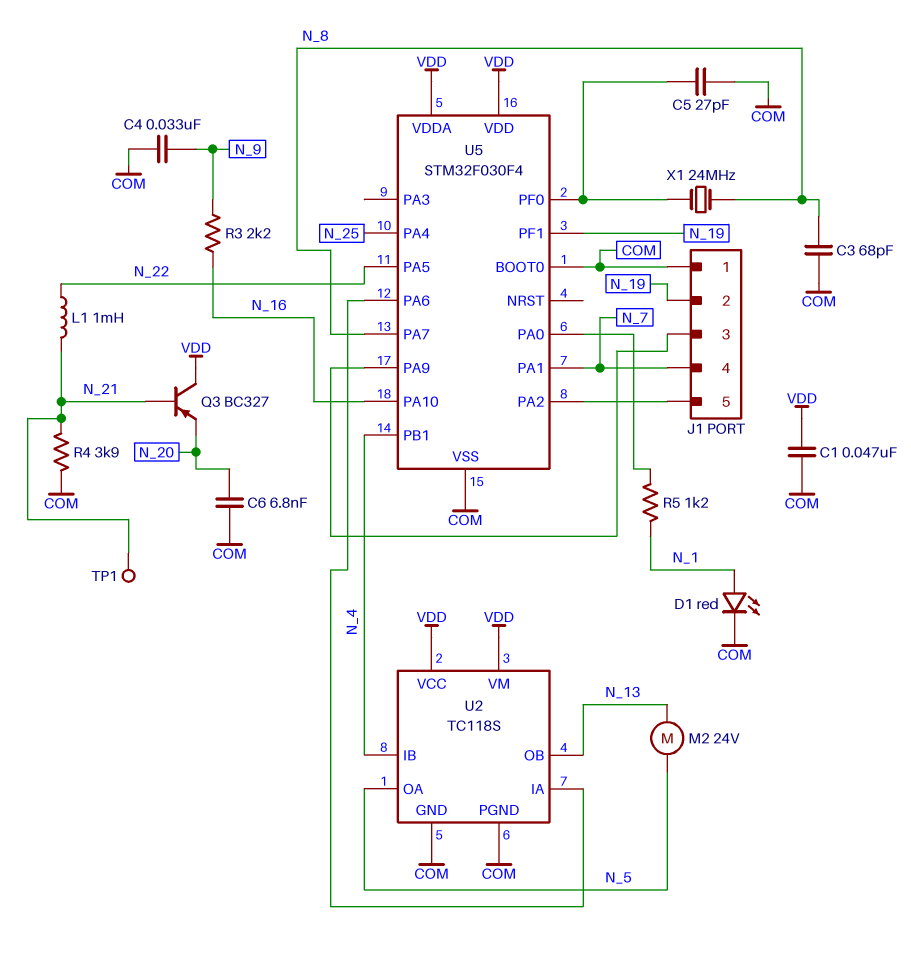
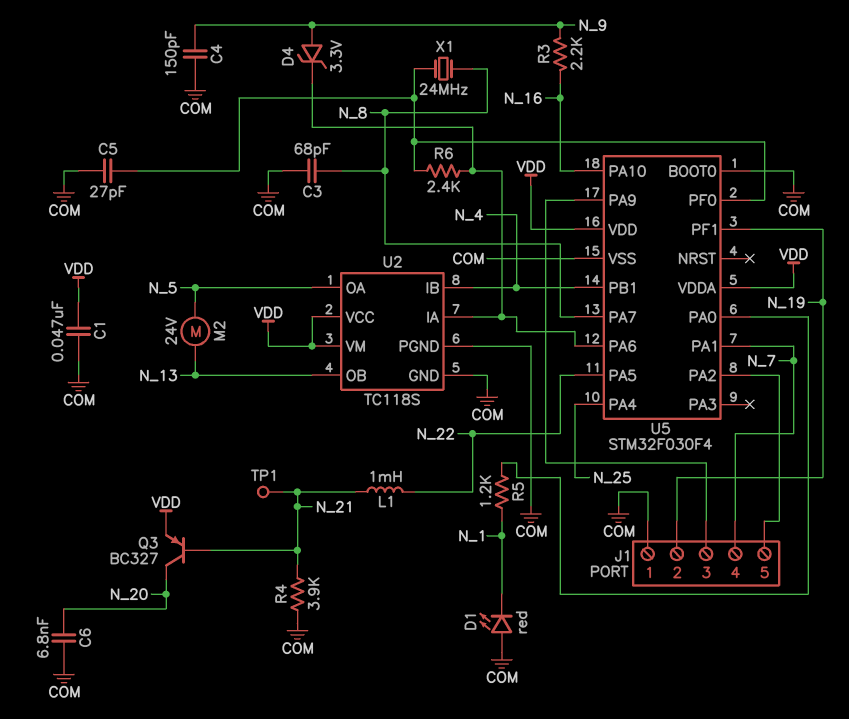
C4: 33nF (COM, N_9) -> 150pF (COM, N_9)
D1: LED red (A N_1, K COM) -> LED red (A COM, K N_1)
D4: none -> zener 3.3V (A N_9, K U2/IA)
Q3: PNP BC327 (B N_21, C VDD, E N_20) -> PNP BC327 (B N_21, C N_20, E VDD)
R6: none -> 2.4k (U2/IA, U5/PF0)

